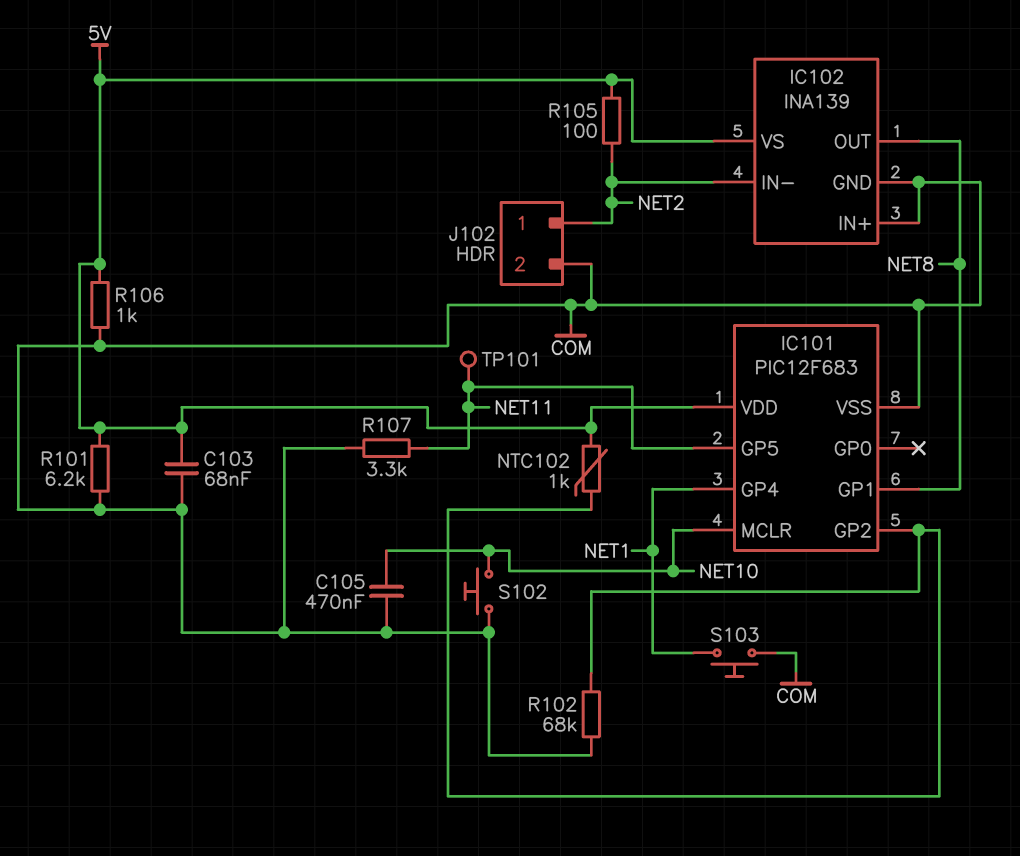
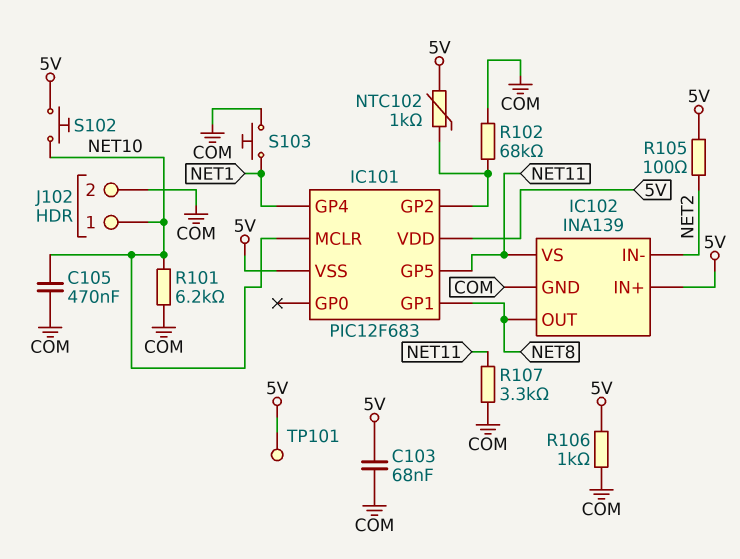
IC101 pin VSS: COM -> 5V
IC102 pin IN+: COM -> 5V
IC102 pin VS: 5V -> NET11
J102 pin 1: NET2 -> NET10
R101: 6.2k (5V, COM) -> 6.2k (COM, NET10)
S102: button (COM, NET10) -> button (5V, NET10)
TP101: test point (NET11) -> test point (5V)

